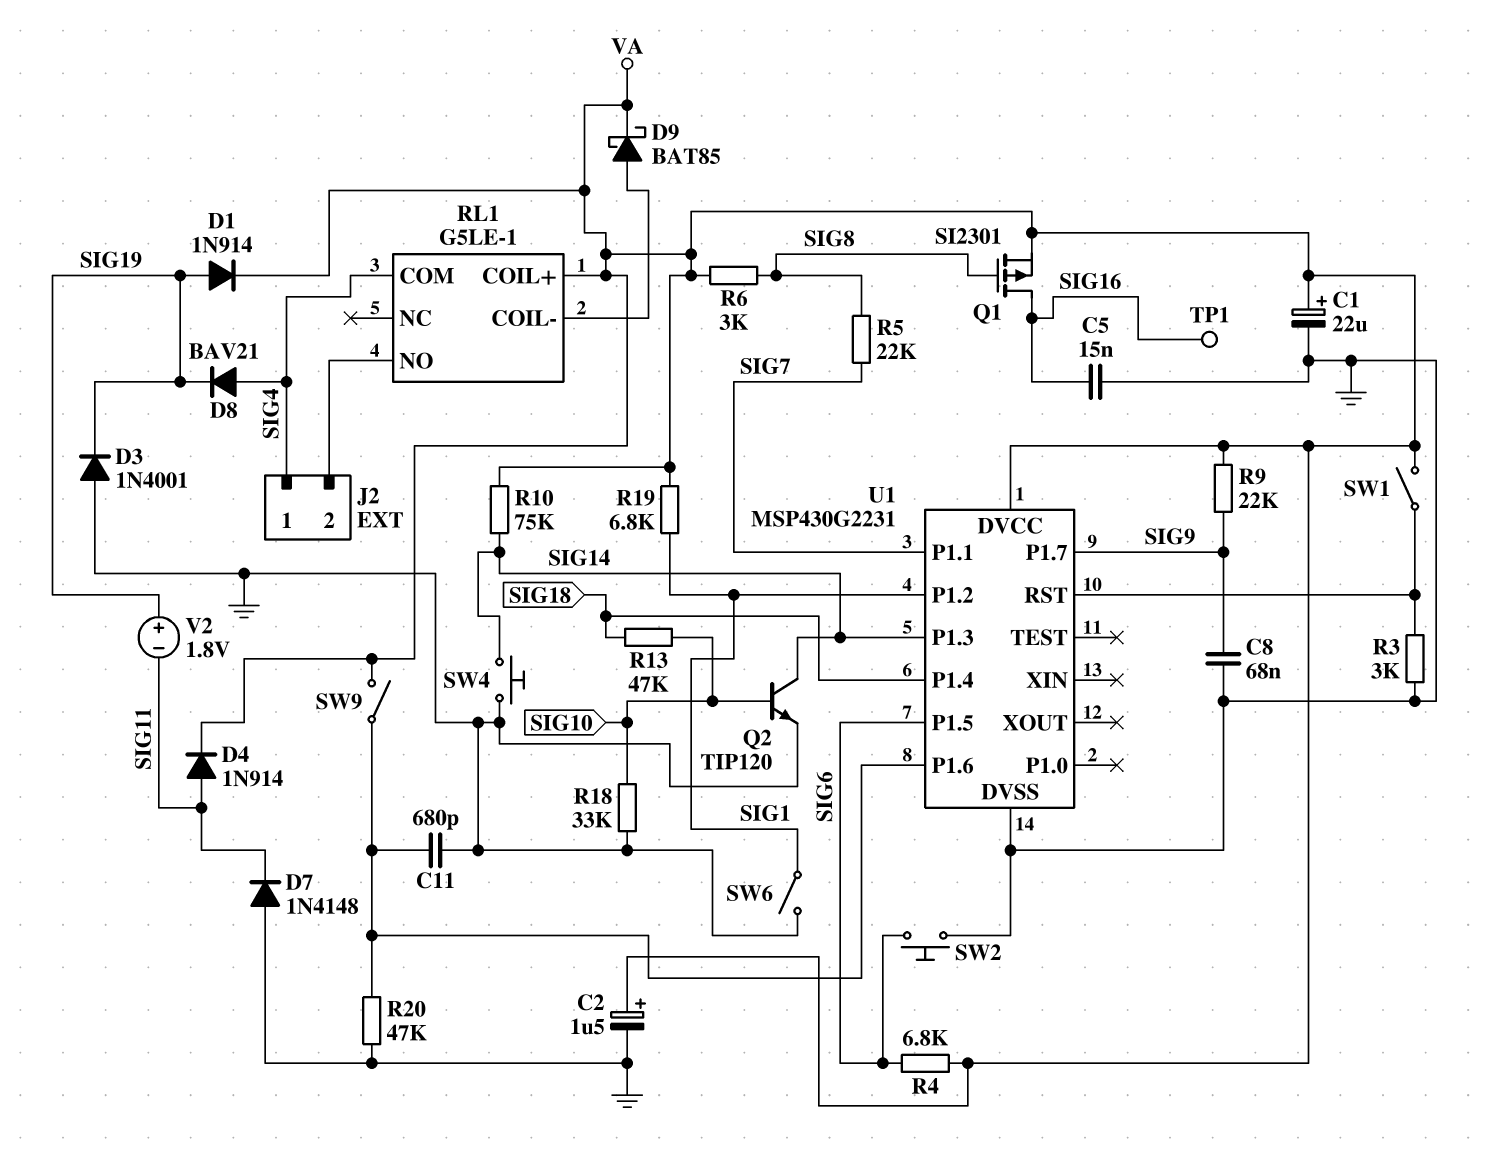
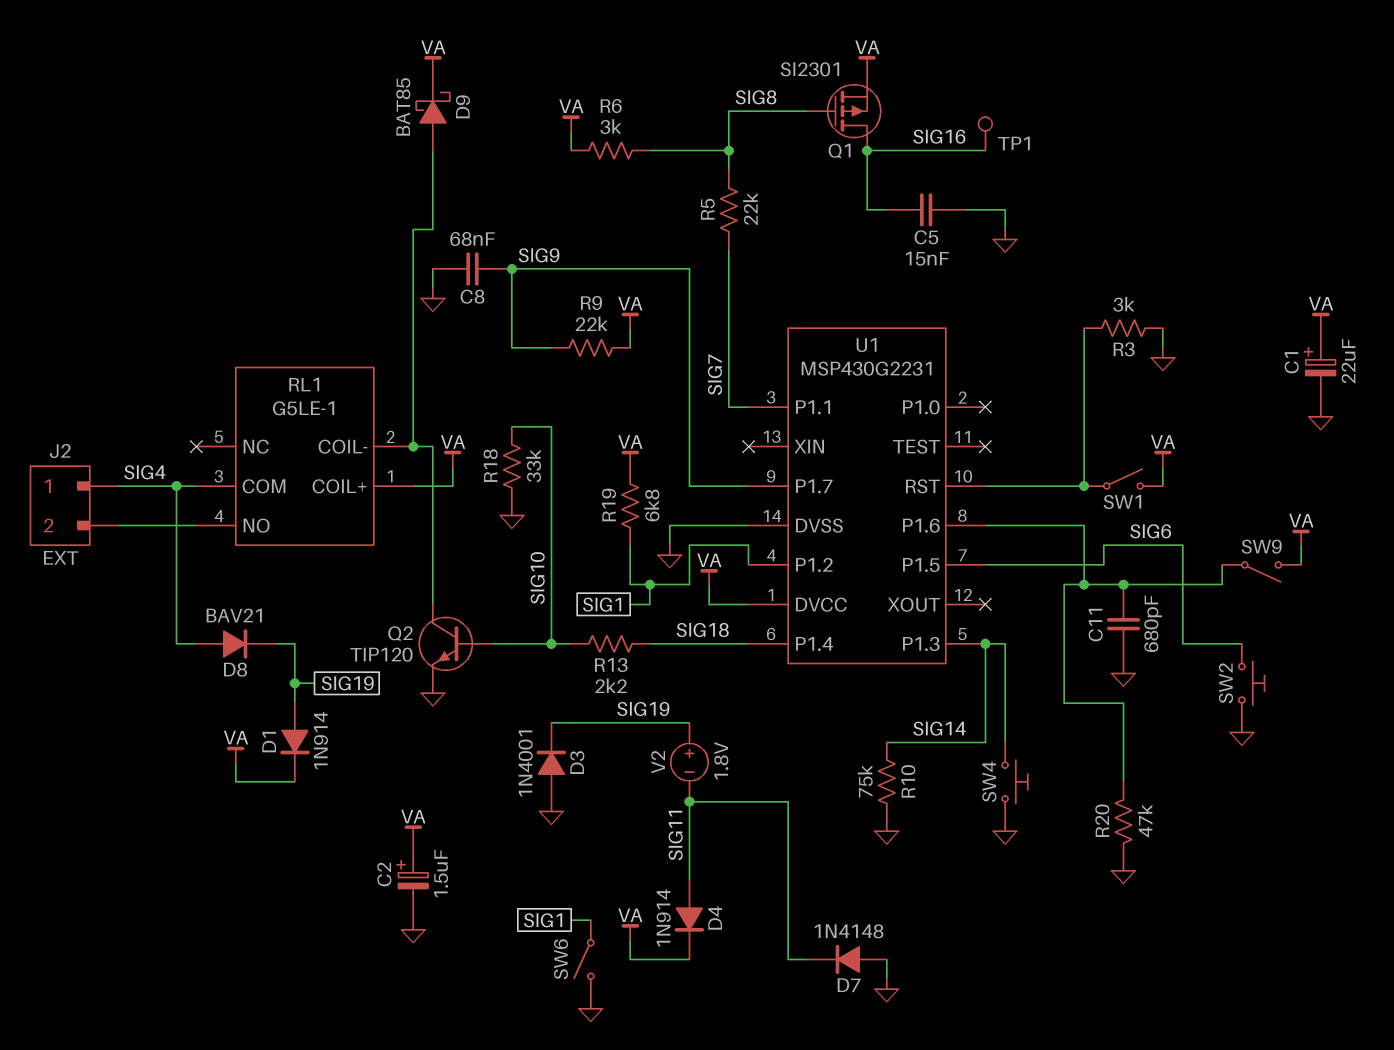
Q2: NPN TIP120 (B SIG10, C SIG14, E GND) -> NPN TIP120 (B SIG10, C RL1/COIL-, E GND)
R4: 6.8k (SIG6, VA) -> none
R10: 75k (SIG14, VA) -> 75k (GND, SIG14)
R13: 47k (SIG10, SIG18) -> 2.2k (SIG10, SIG18)

